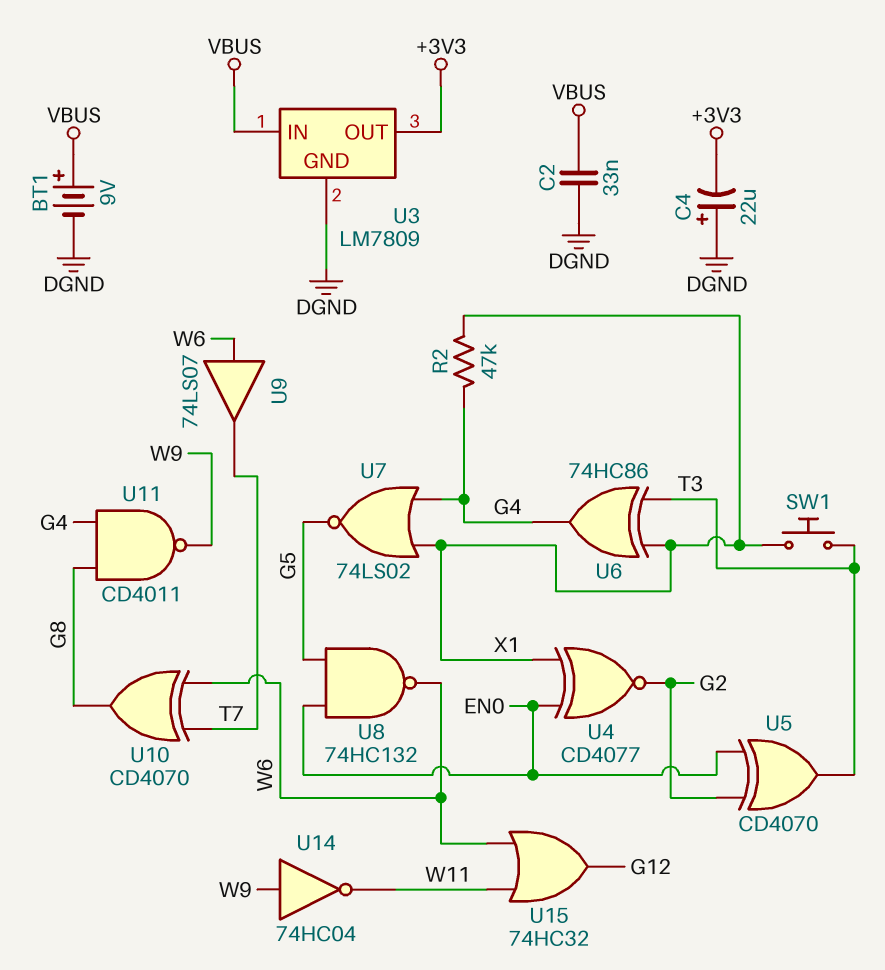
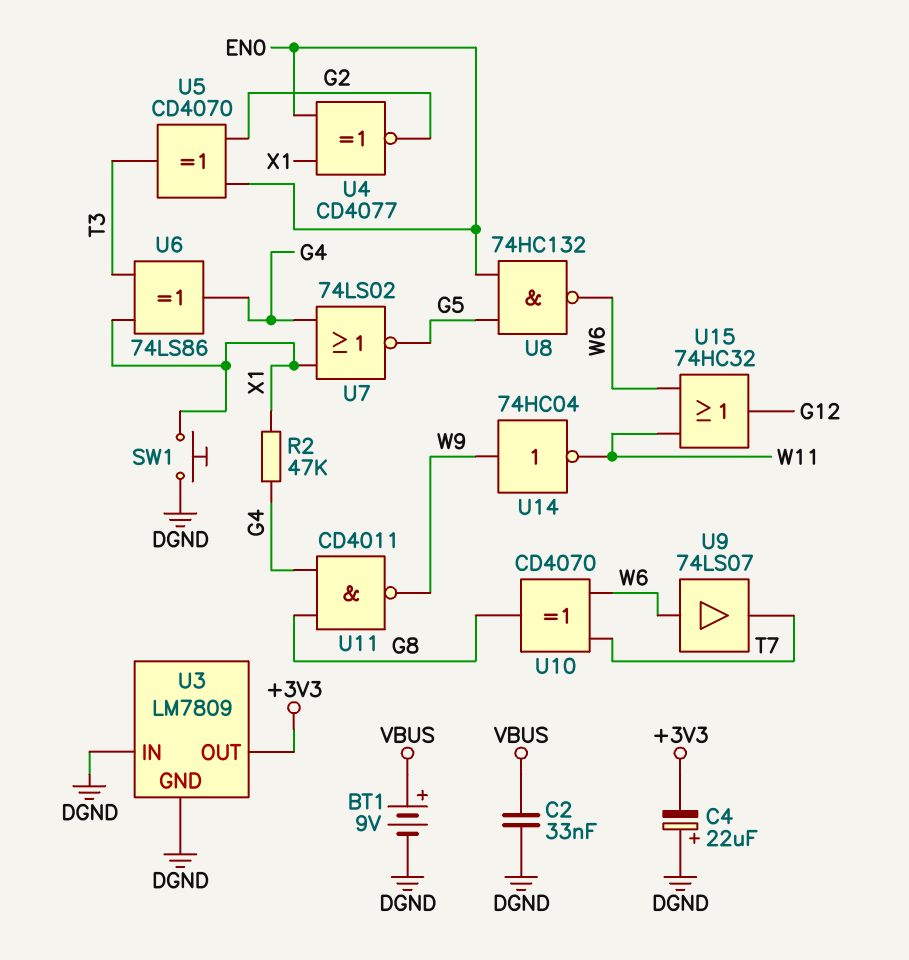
SW1: button (T3, X1) -> button (DGND, X1)
U3 pin IN: VBUS -> DGND
U6: XOR 74HC86 (in T3, in X1, out G4) -> XOR 74LS86 (in T3, in X1, out G4)

